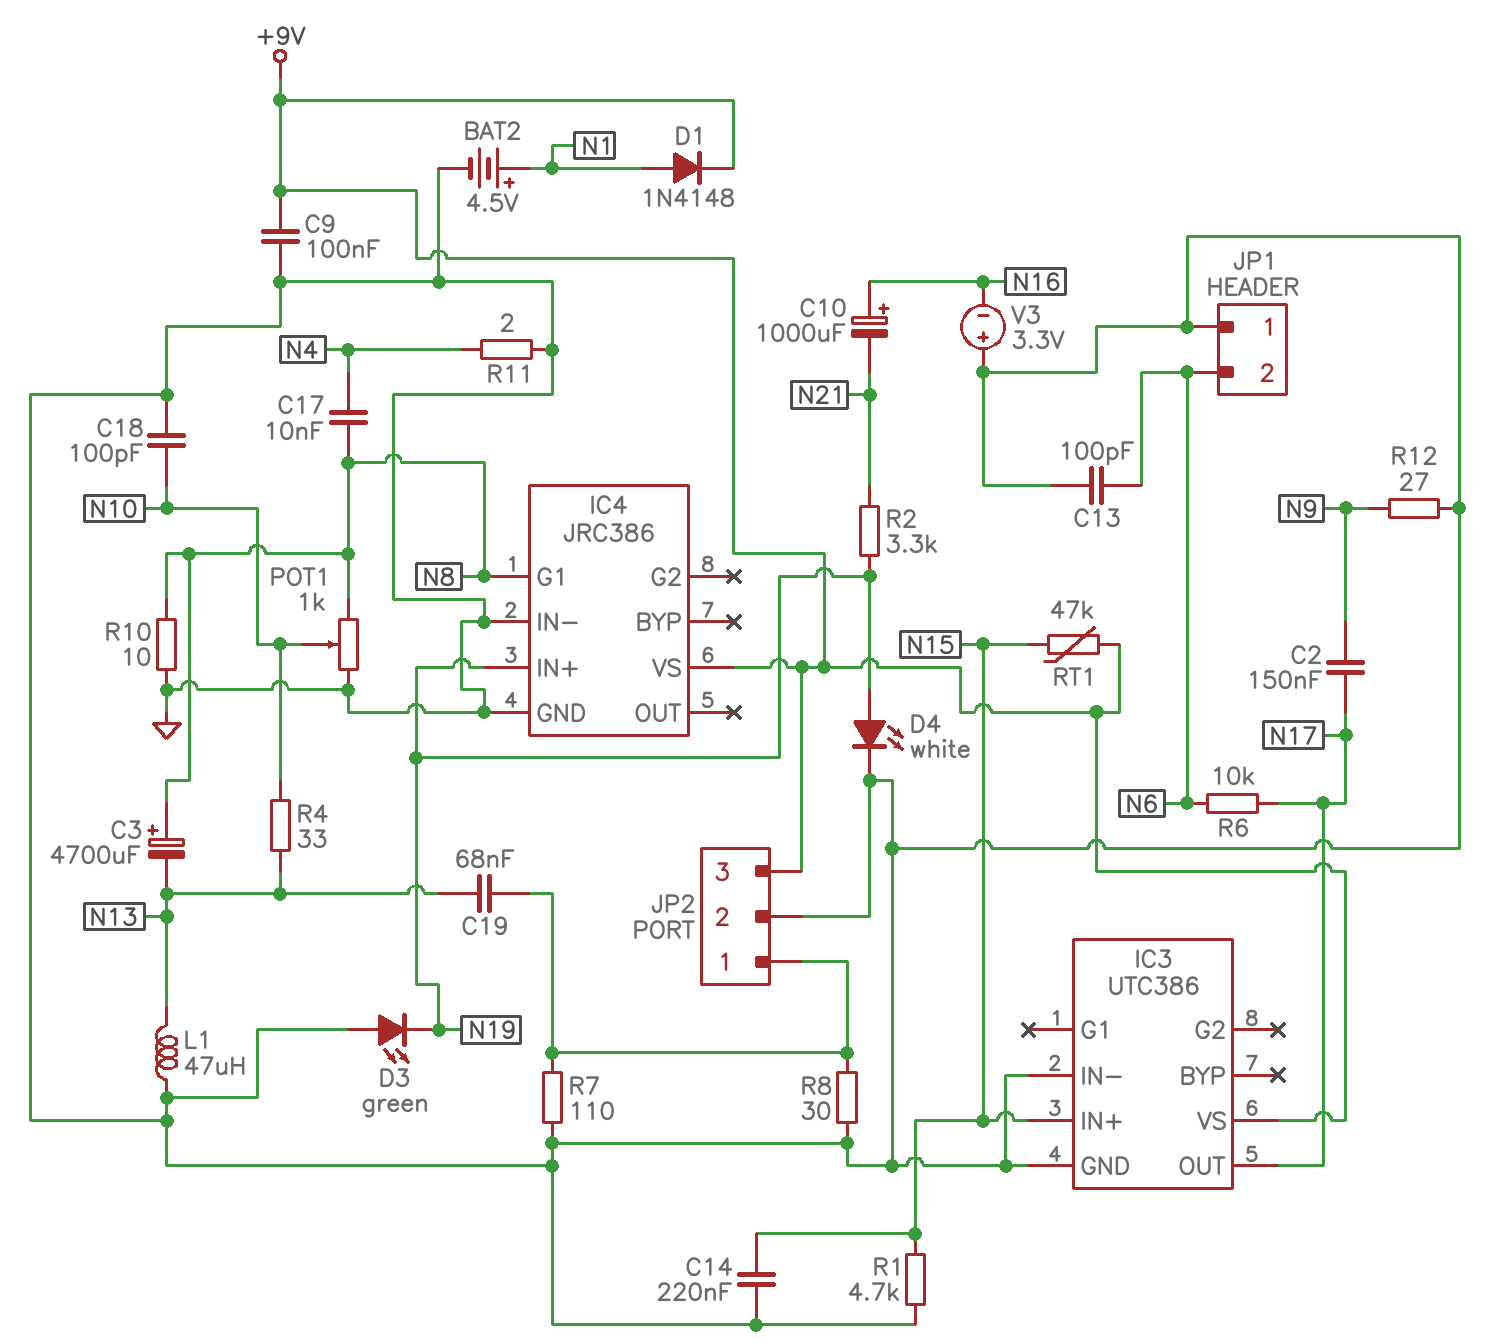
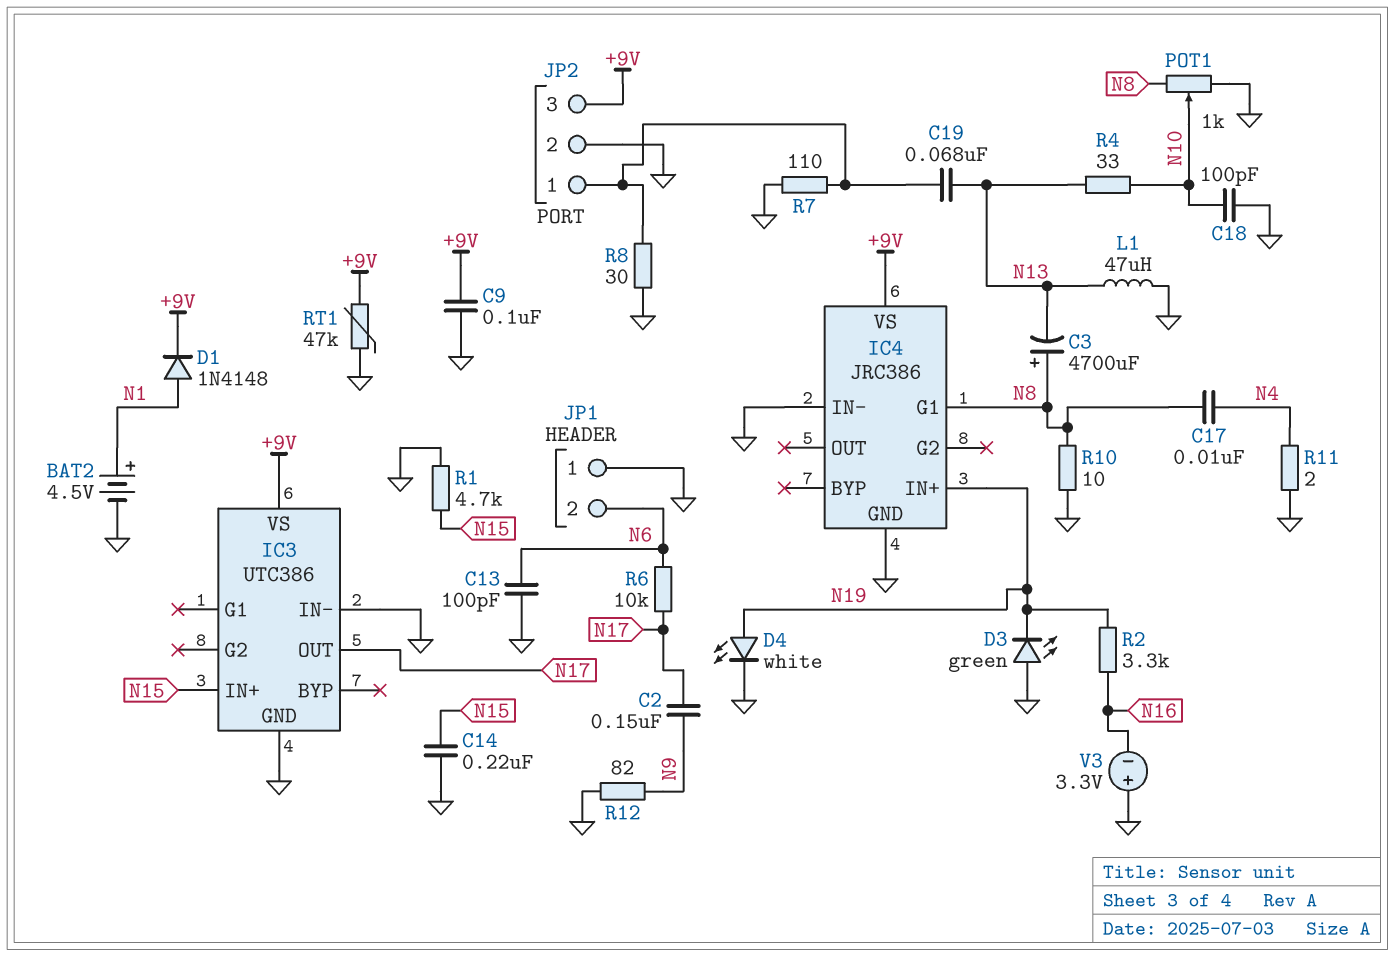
C10: 1000uF (plus N16, minus N21) -> none
R2: 3.3k (N19, N21) -> 3.3k (N16, N19)
R12: 27 (GND, N9) -> 82 (GND, N9)
RT1: 47k (+9V, N15) -> 47k (+9V, GND)

